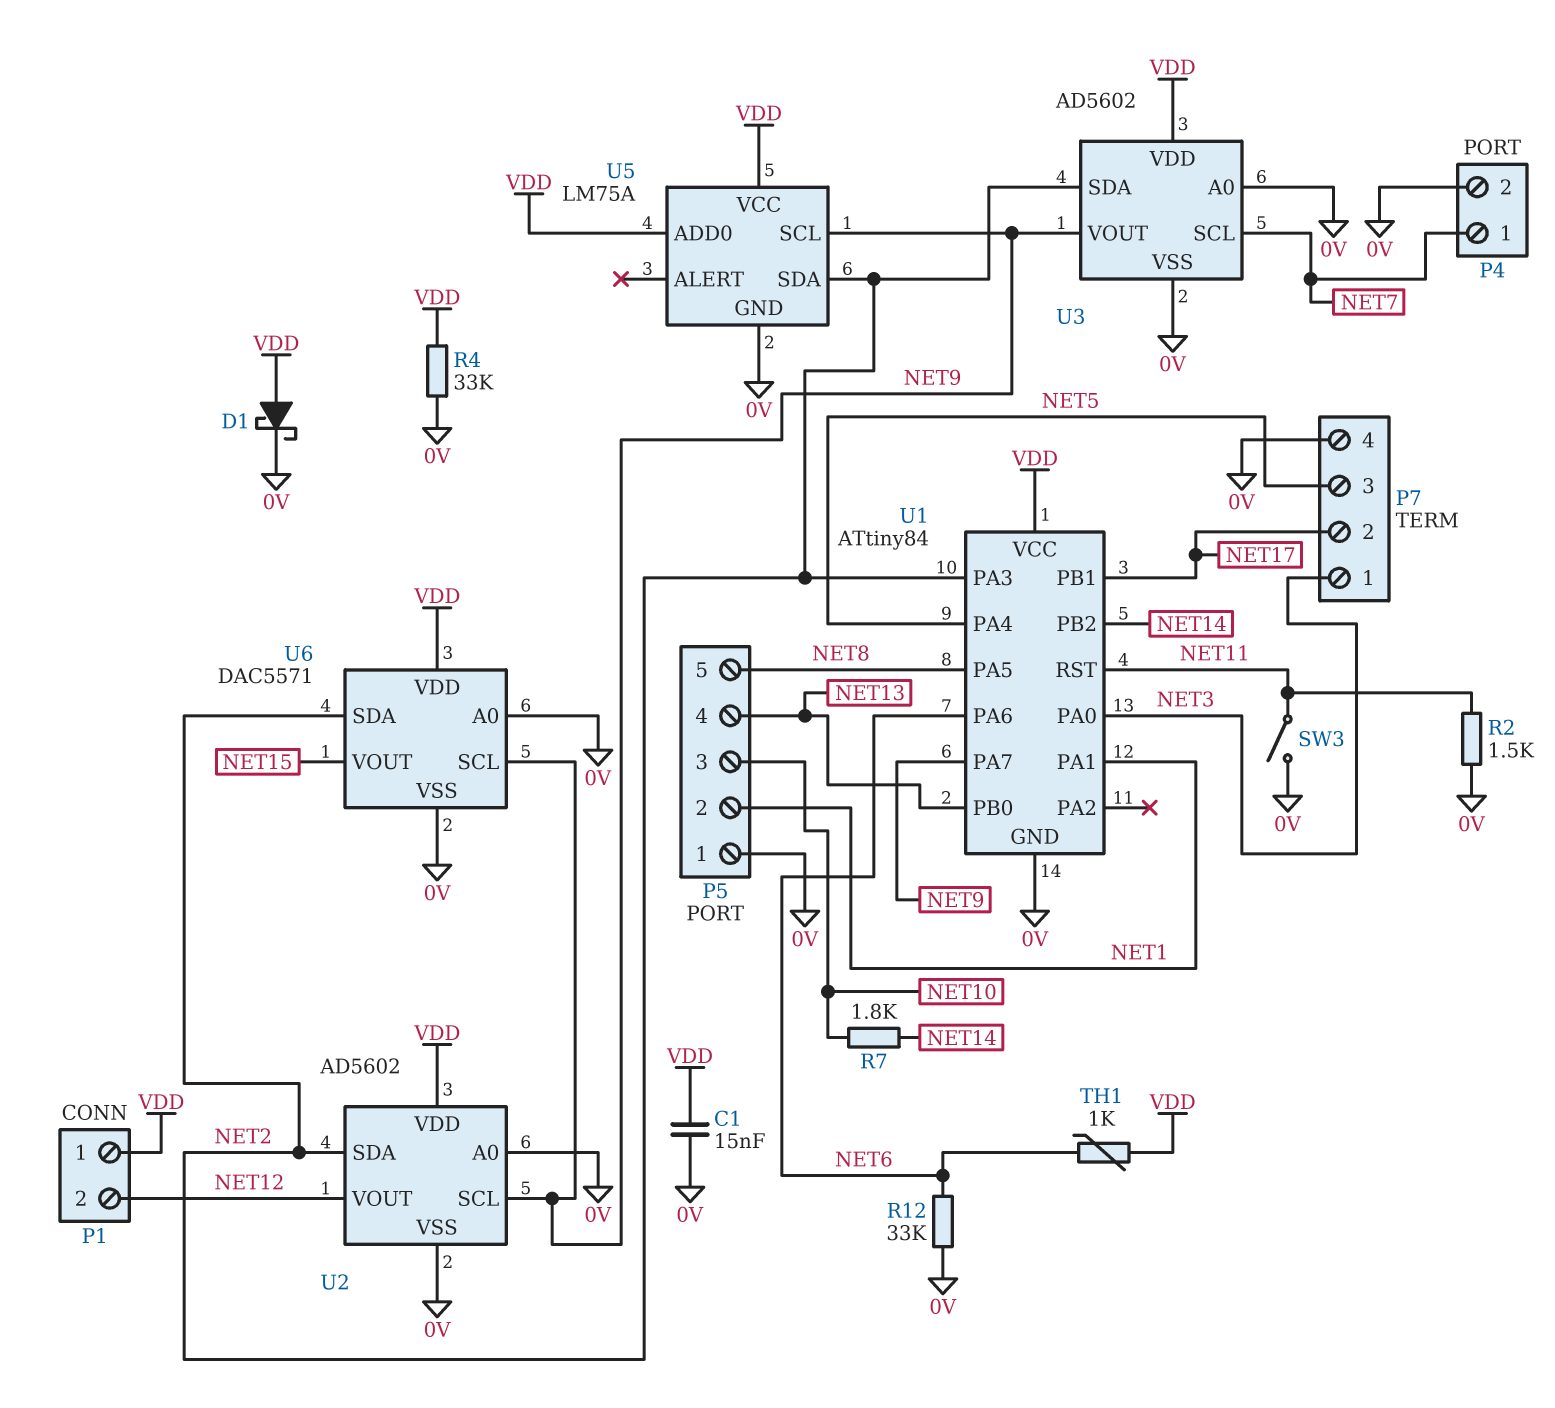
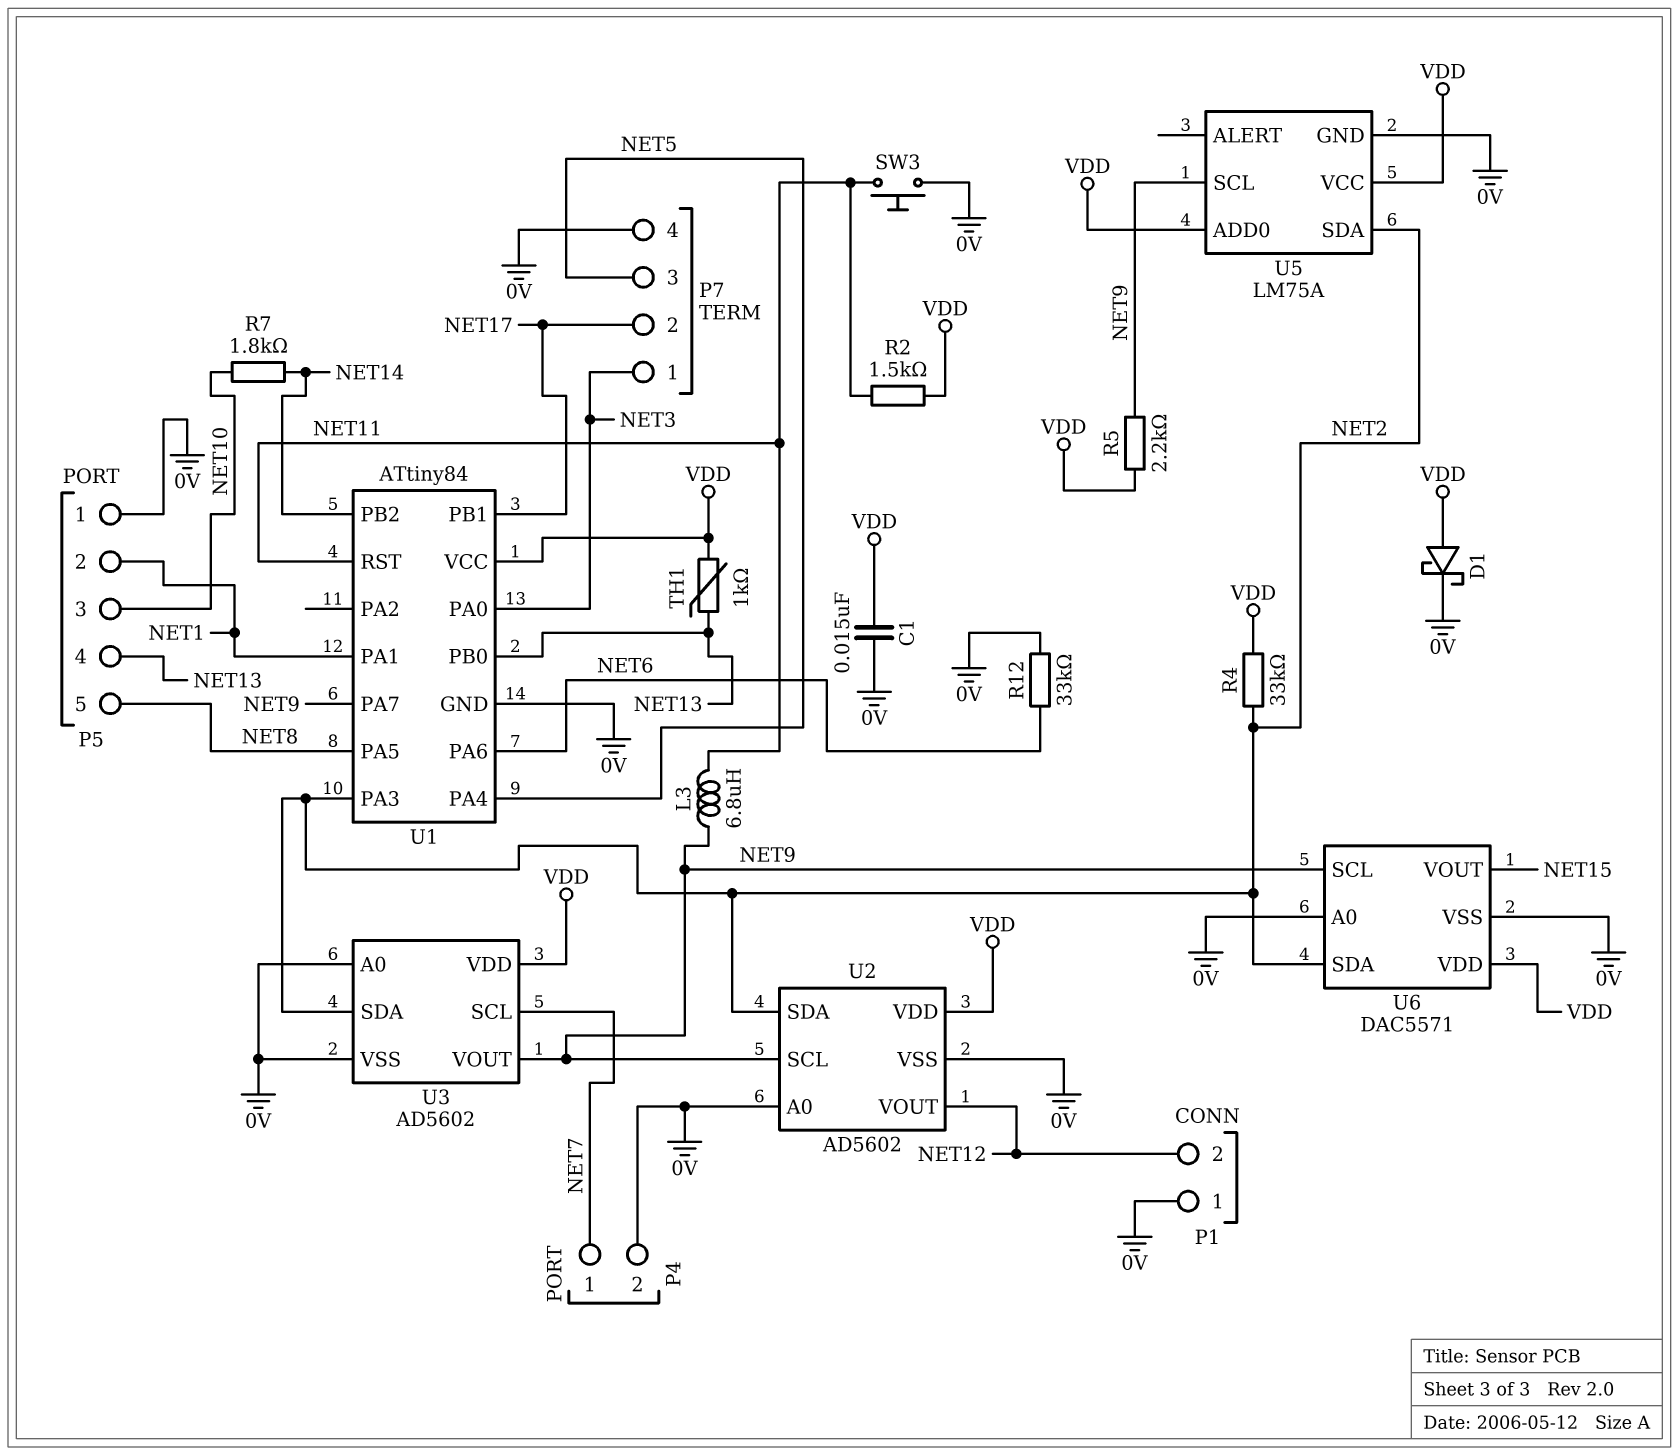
L3: none -> 6.8uH (NET9, NET11)
P1 pin 1: VDD -> 0V
R2: 1.5k (0V, NET11) -> 1.5k (NET11, VDD)
R4: 33k (0V, VDD) -> 33k (NET2, VDD)
R5: none -> 2.2k (NET9, VDD)
SW3: switch (0V, NET11) -> button (0V, NET11)
TH1: 1k (NET6, VDD) -> 1k (NET13, VDD)

